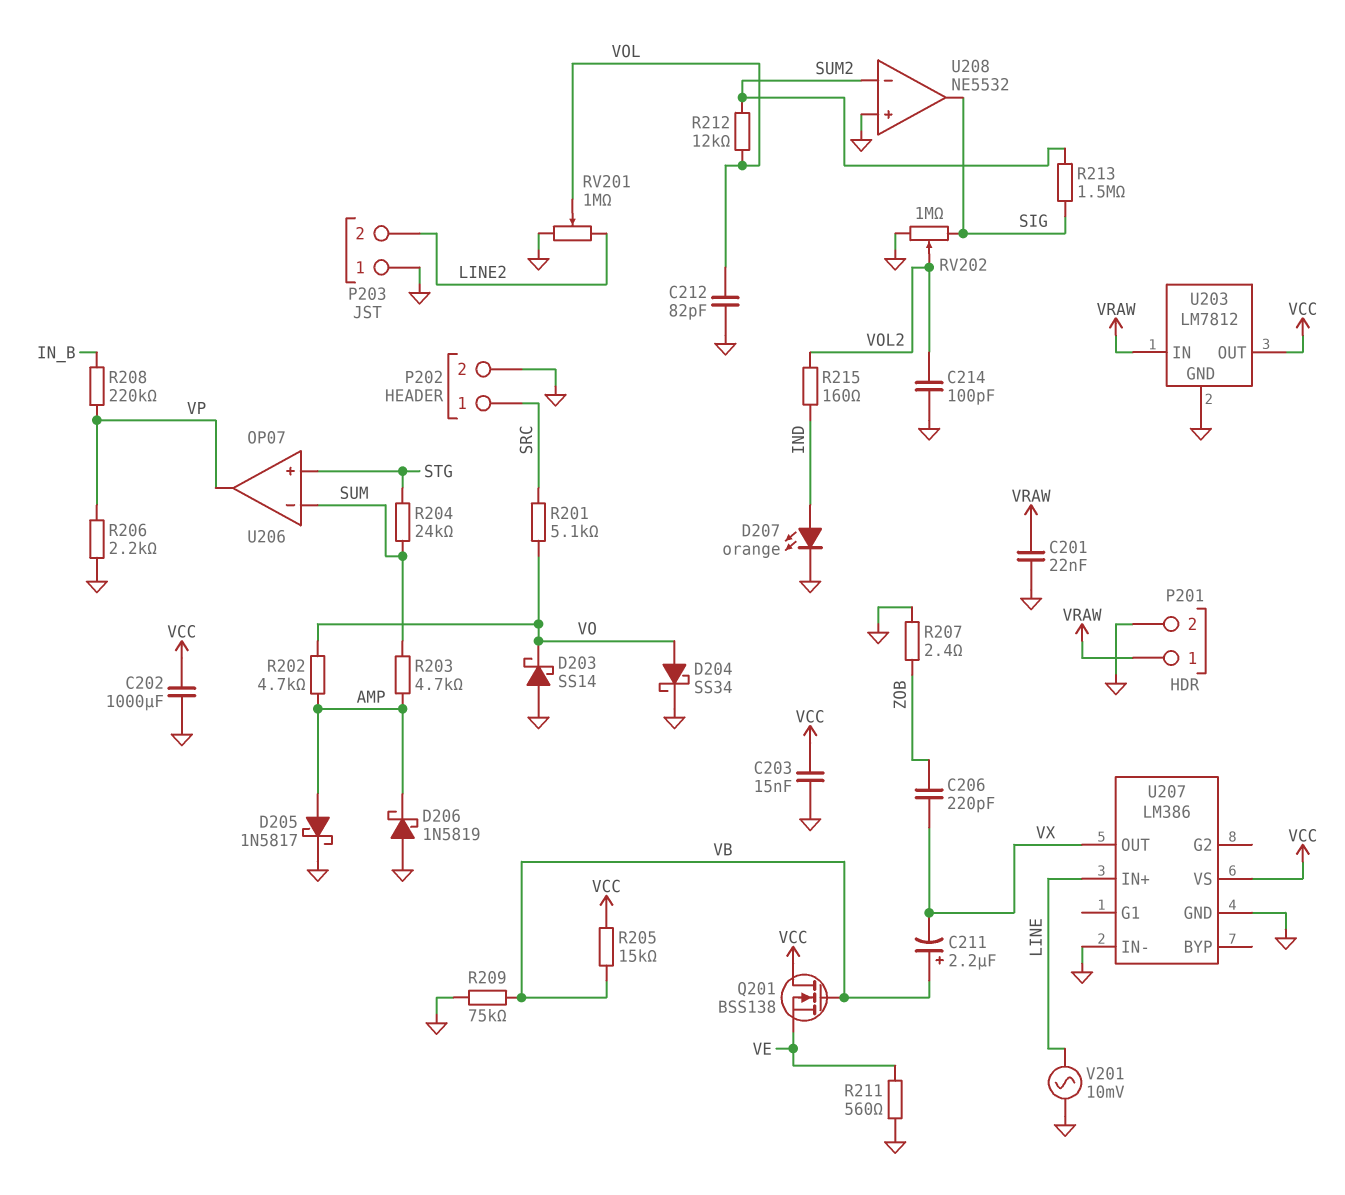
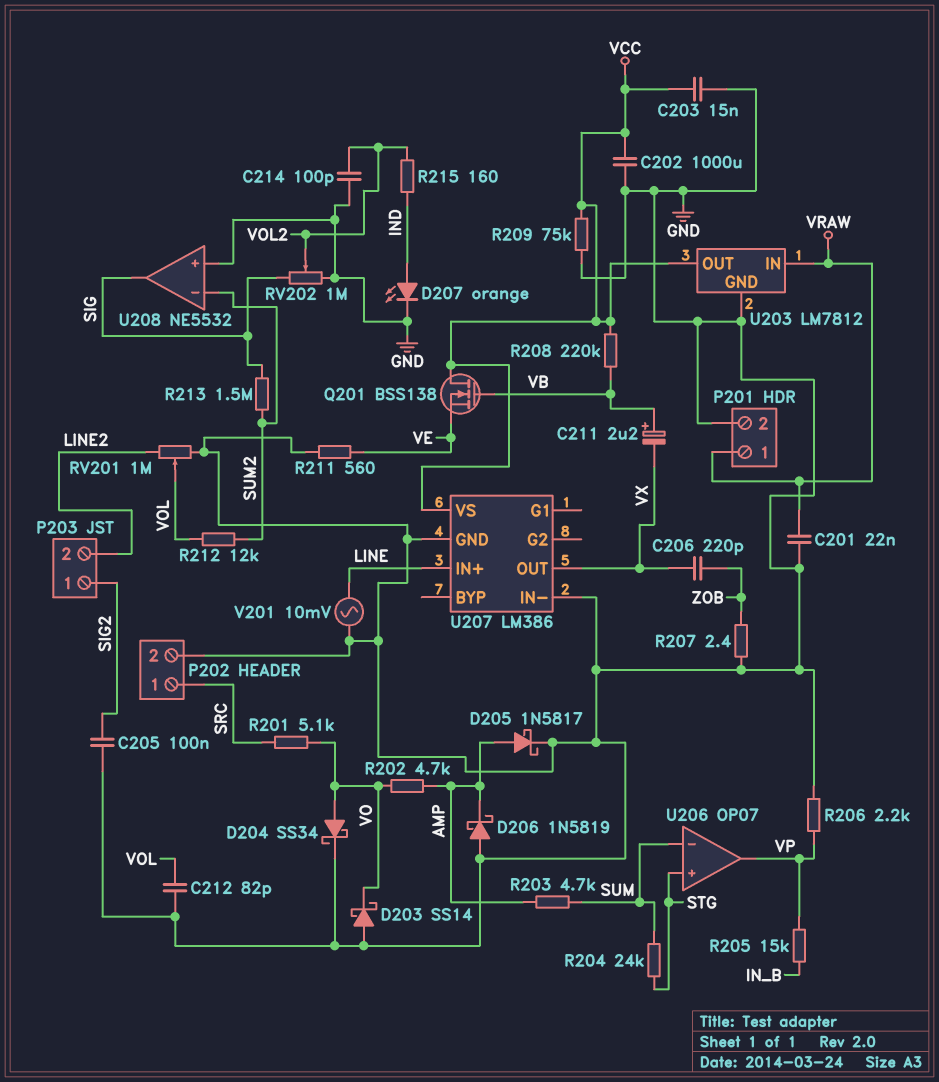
C205: none -> 100nF (GND, SIG2)
P203 pin 1: GND -> SIG2
R205: 15k (VB, VCC) -> 15k (IN_B, VP)
R208: 220k (IN_B, VP) -> 220k (VB, VCC)
R209: 75k (GND, VB) -> 75k (GND, VCC)

